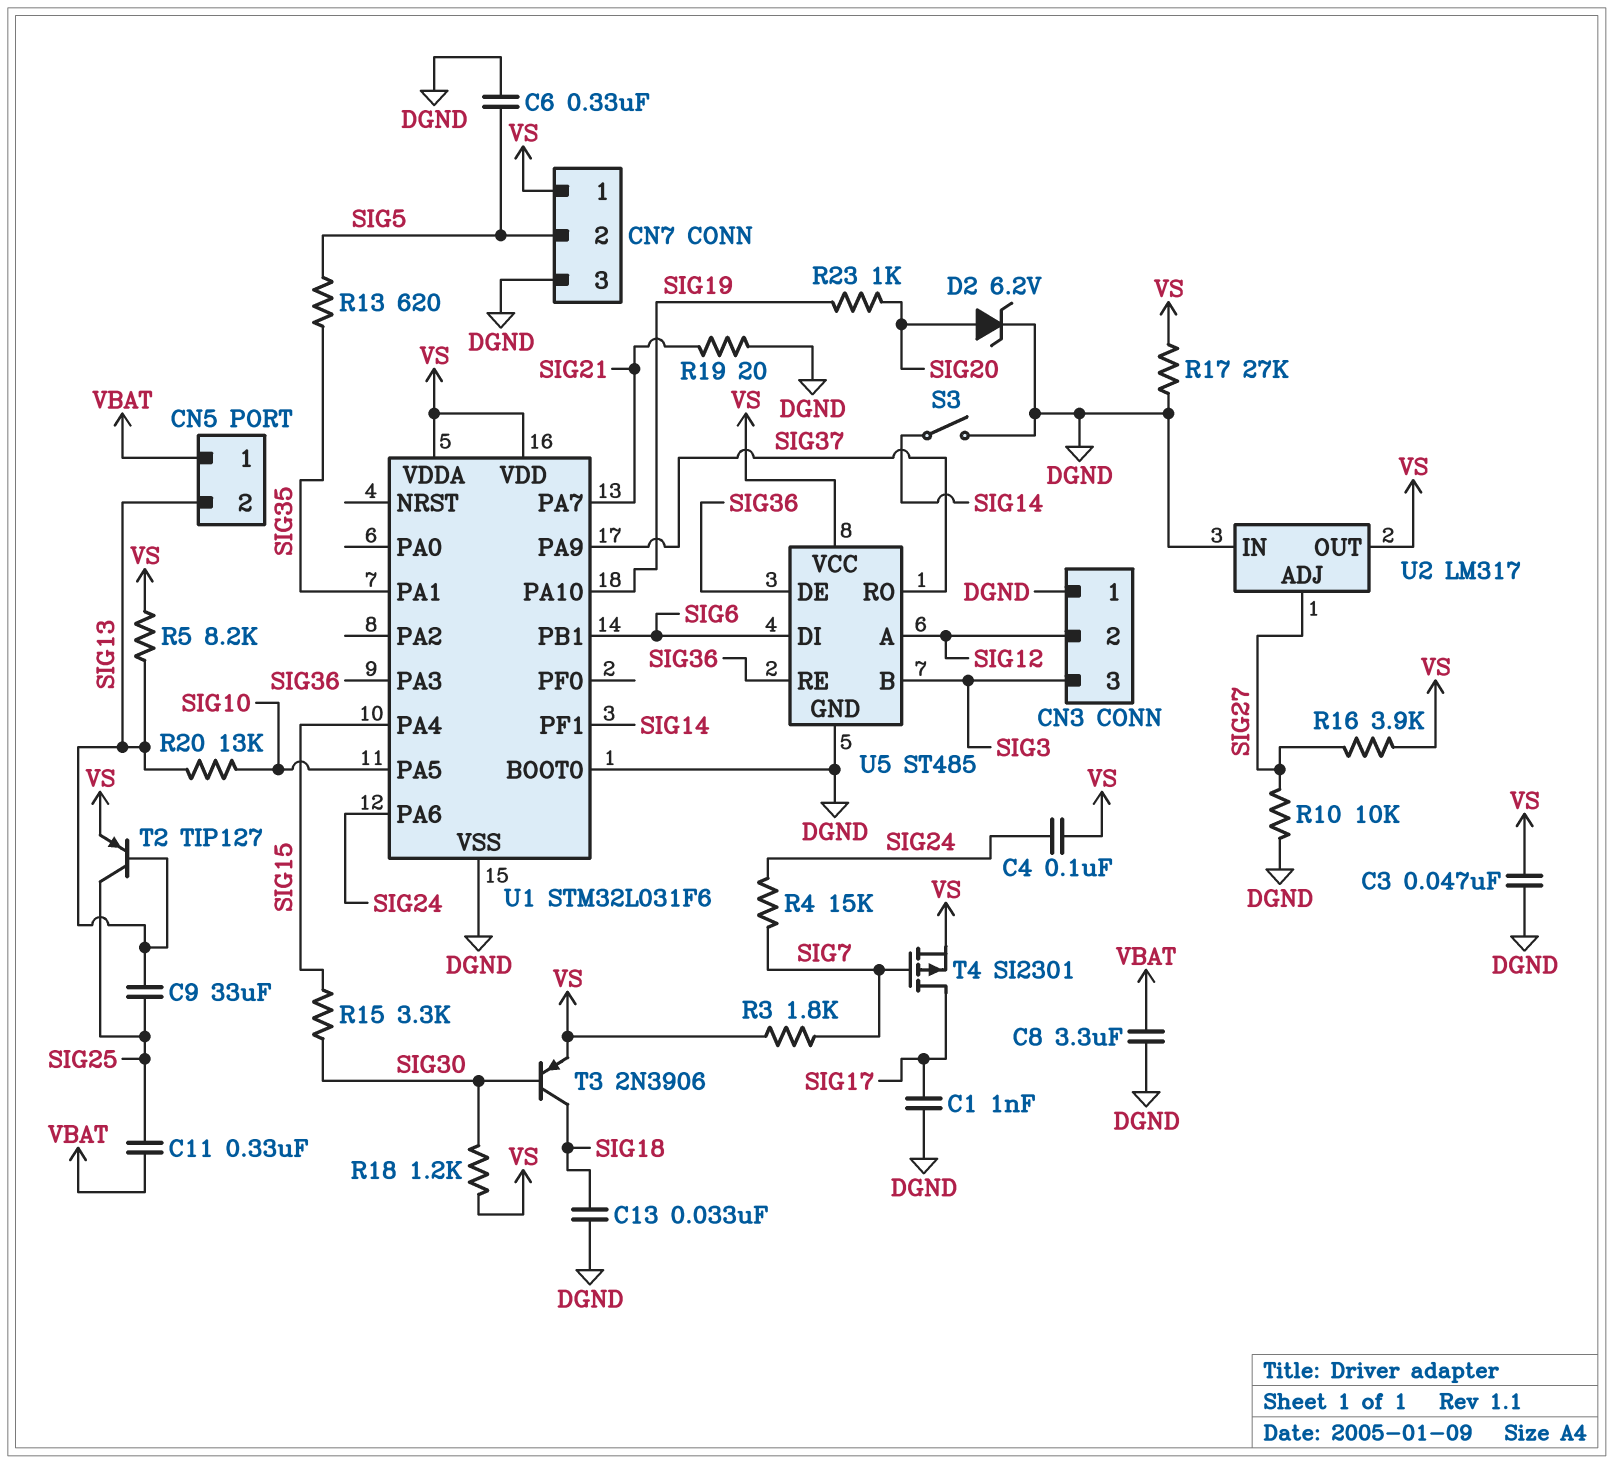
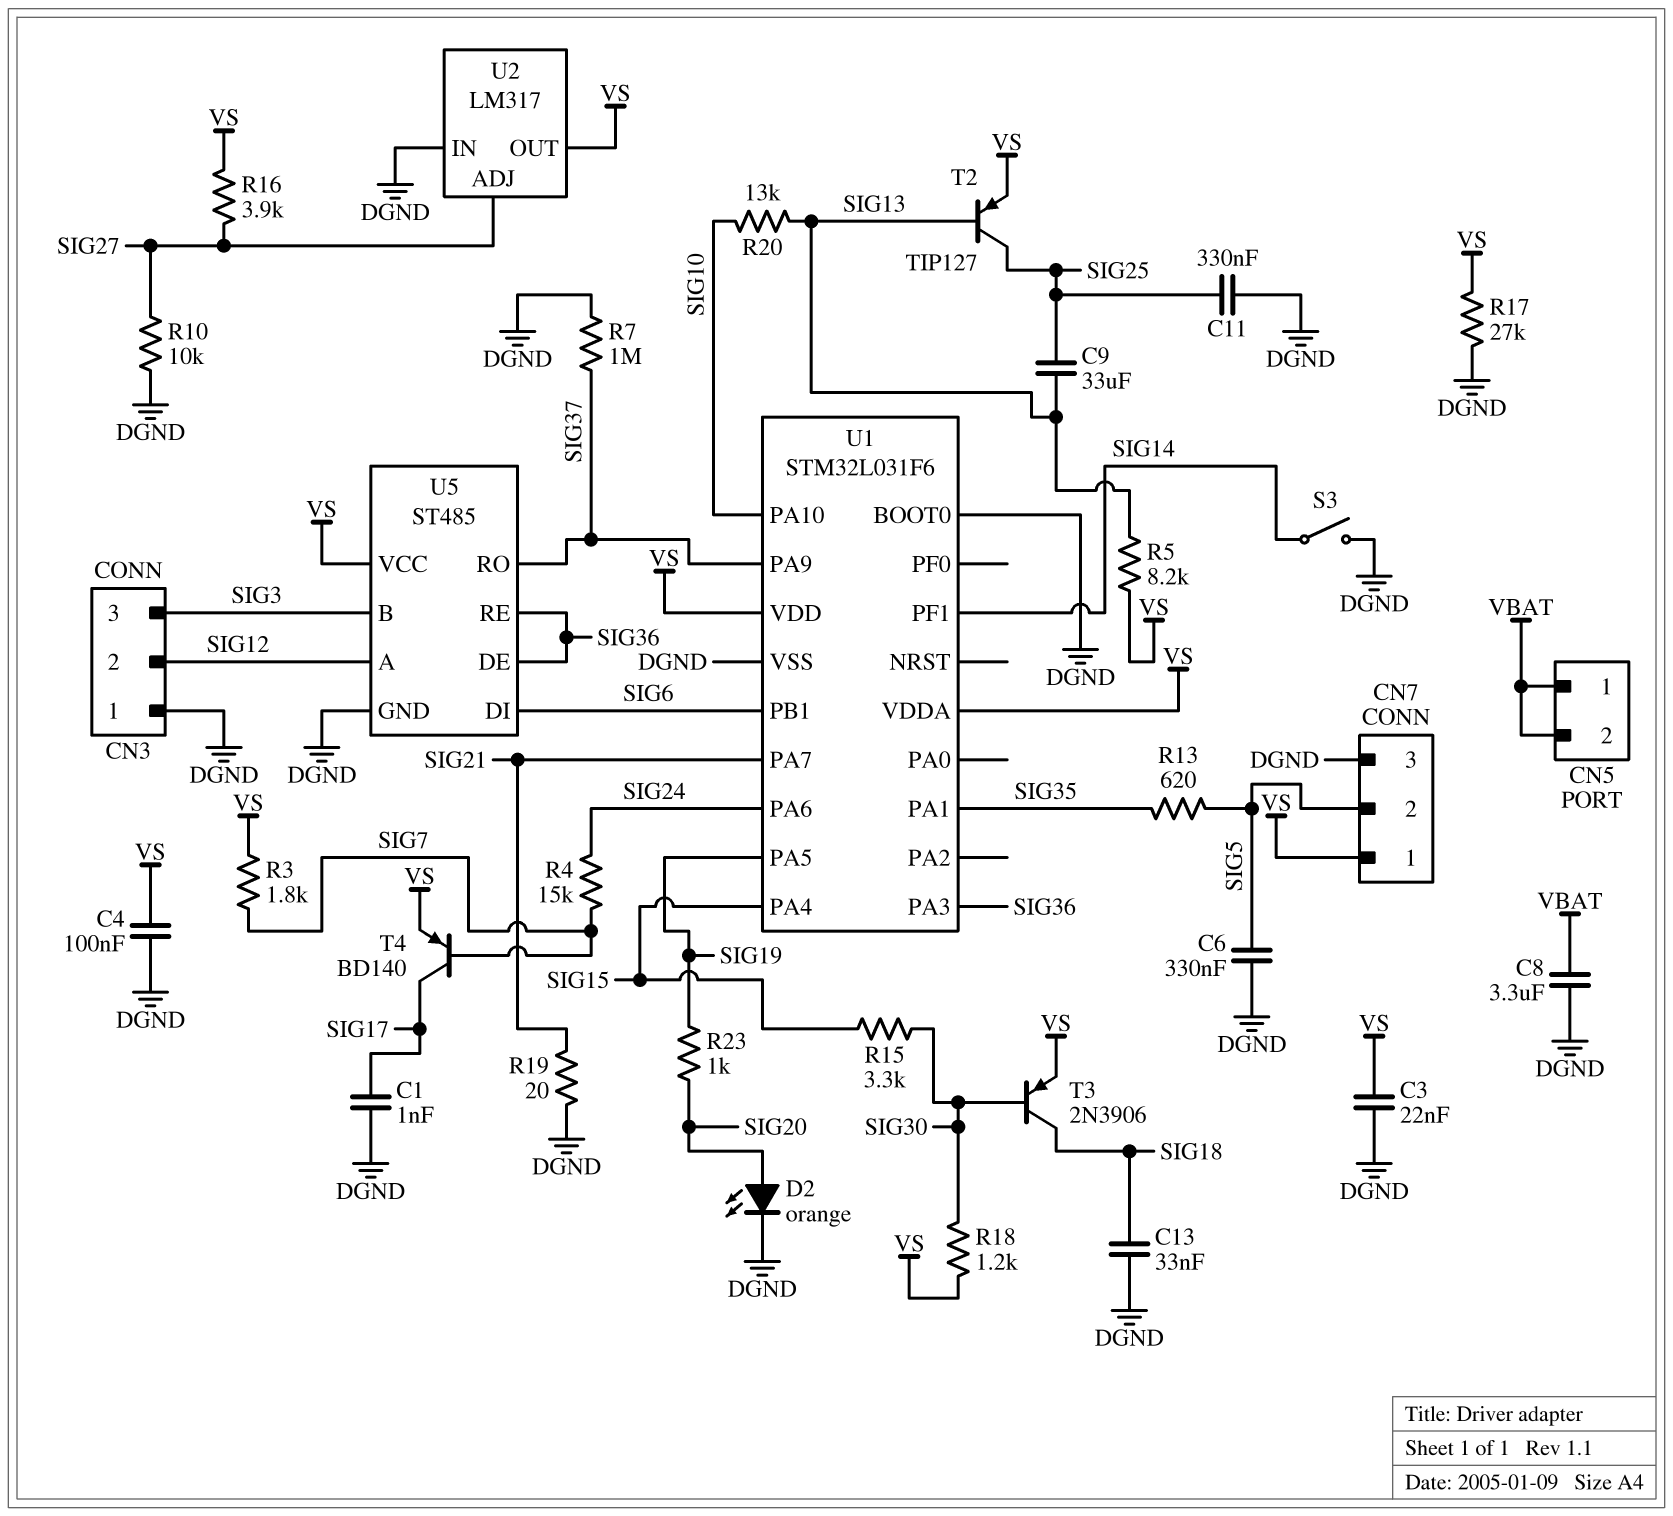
C3: 47nF (DGND, VS) -> 22nF (DGND, VS)
C4: 100nF (SIG24, VS) -> 100nF (DGND, VS)
C11: 330nF (SIG25, VBAT) -> 330nF (DGND, SIG25)
CN5 pin 2: SIG13 -> VBAT
D2: zener 6.2V (A SIG20, K DGND) -> LED orange (A SIG20, K DGND)
R7: none -> 1M (DGND, SIG37)
T4: PMOS SI2301 (G SIG7, D SIG17, S VS) -> PNP BD140 (B SIG7, C SIG17, E VS)
U1 pin PA5: SIG10 -> SIG19
U1 pin PA10: SIG19 -> SIG10

